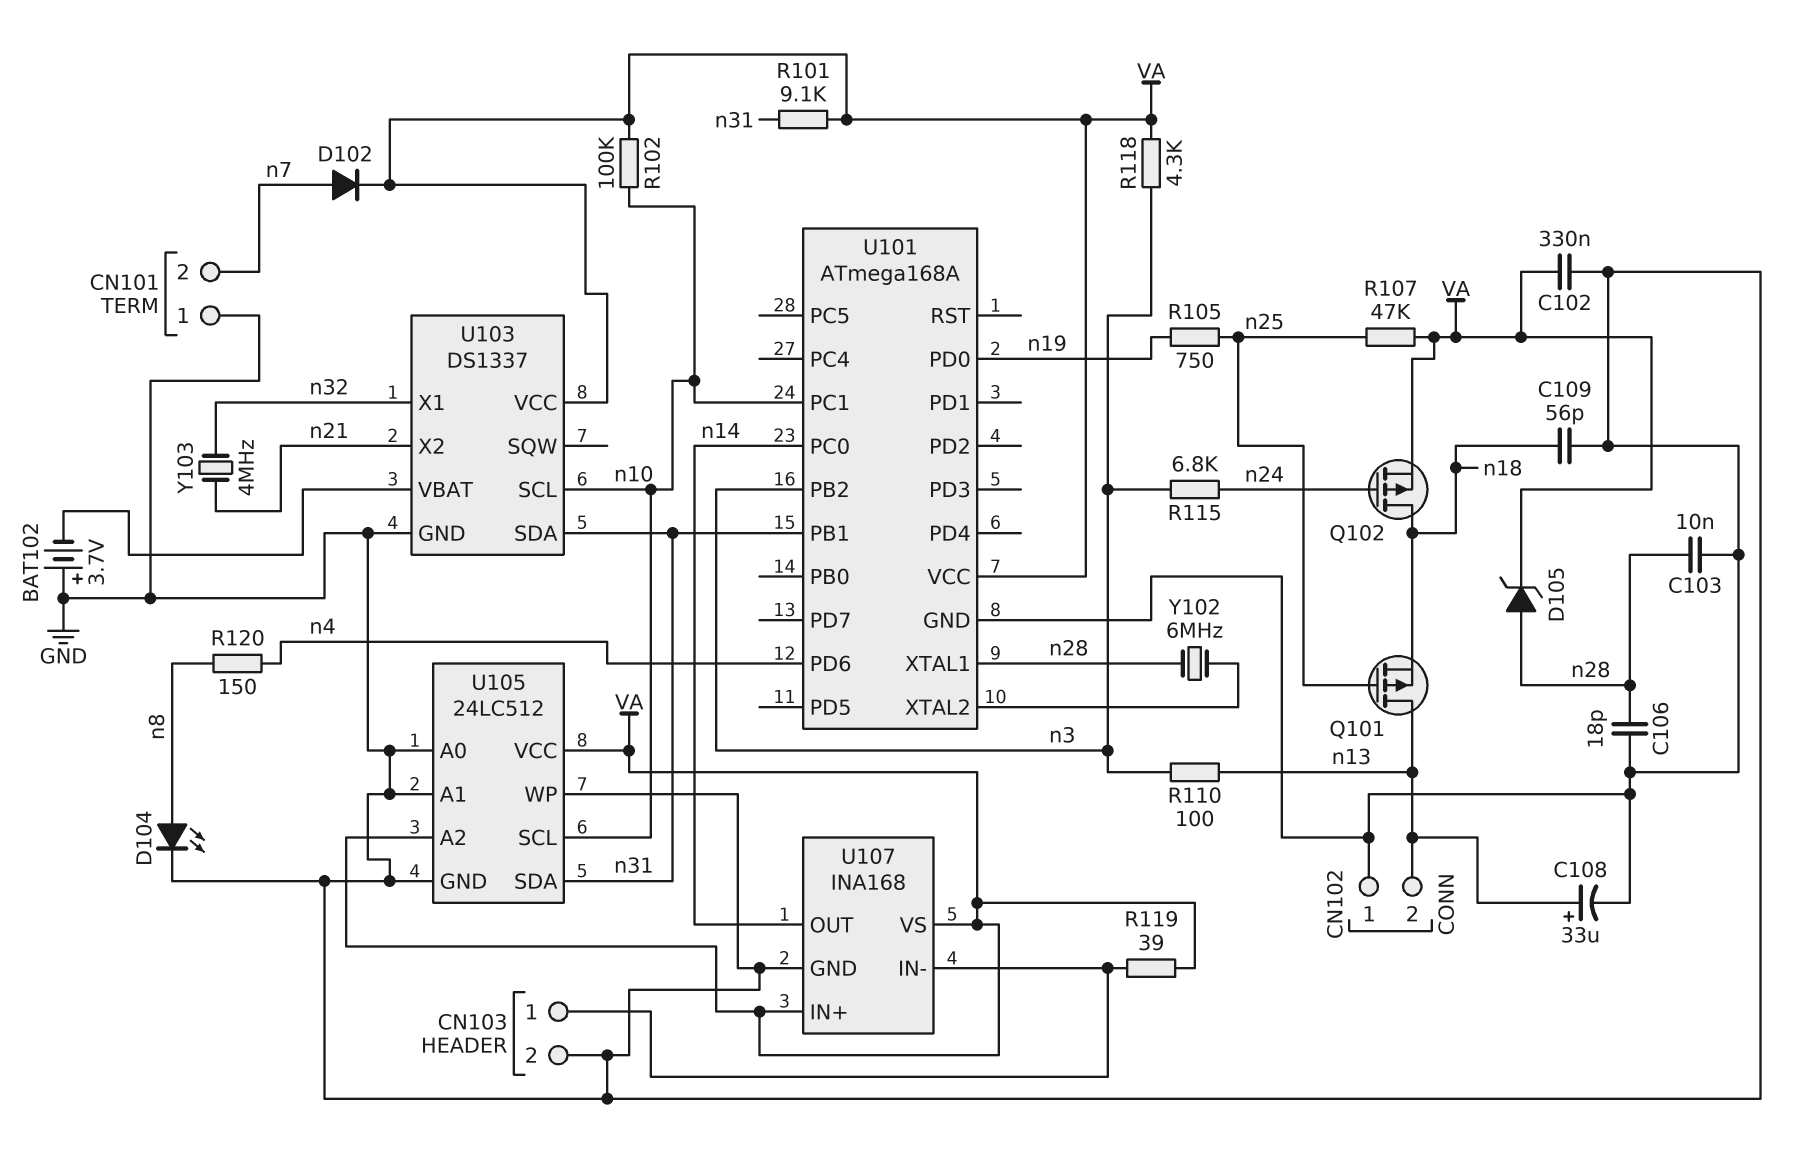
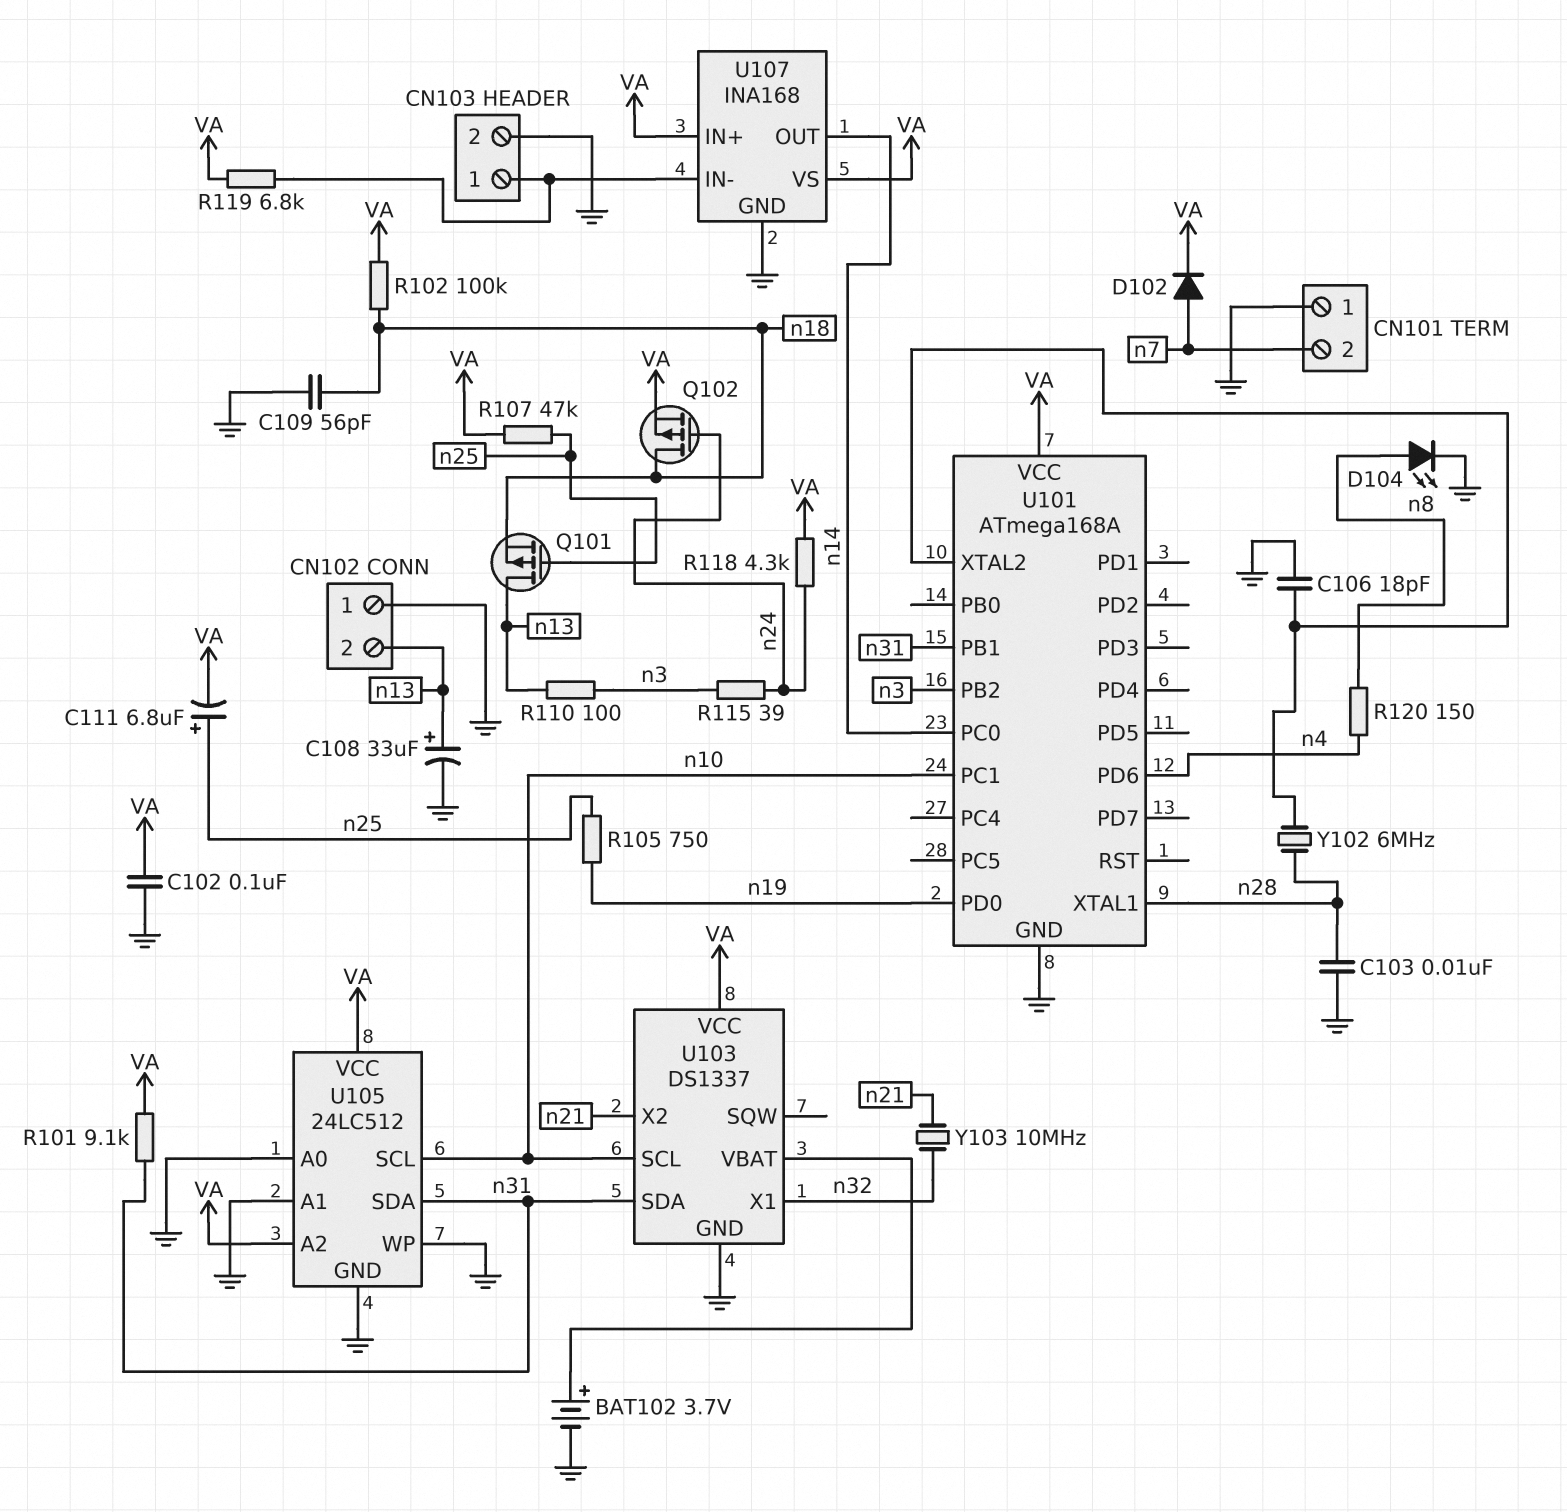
BAT102: 3.7V (plus GND, minus U103/VBAT) -> 3.7V (plus U103/VBAT, minus GND)
C102: 330nF (GND, VA) -> 100nF (GND, VA)
C106: 18pF (GND, n28) -> 18pF (GND, U101/XTAL2)
C111: none -> 6.8uF (plus n25, minus VA)
D105: zener (A n28, K VA) -> none
R102: 100k (VA, n10) -> 100k (VA, n18)
R115: 6.8k (n3, n24) -> 39 (n3, n24)
R118: 4.3k (VA, n3) -> 4.3k (VA, n24)
R119: 39 (CN103/1, VA) -> 6.8k (CN103/1, VA)
Y103: 4MHz (n21, n32) -> 10MHz (n21, n32)

